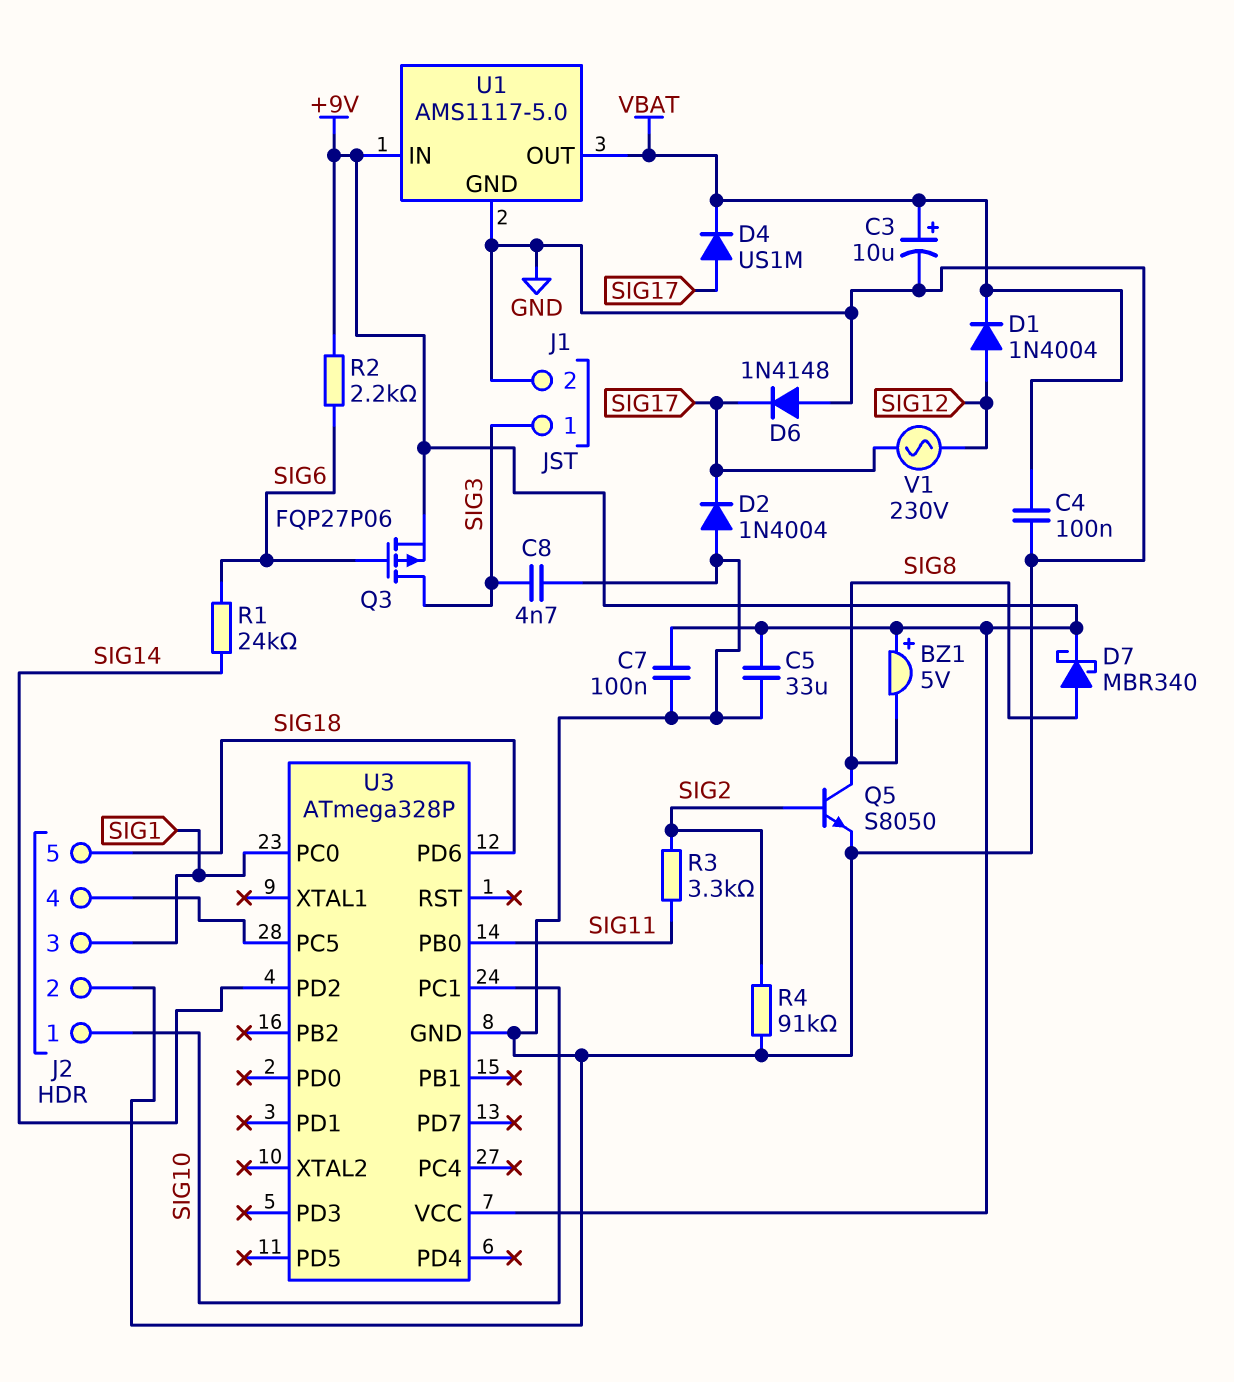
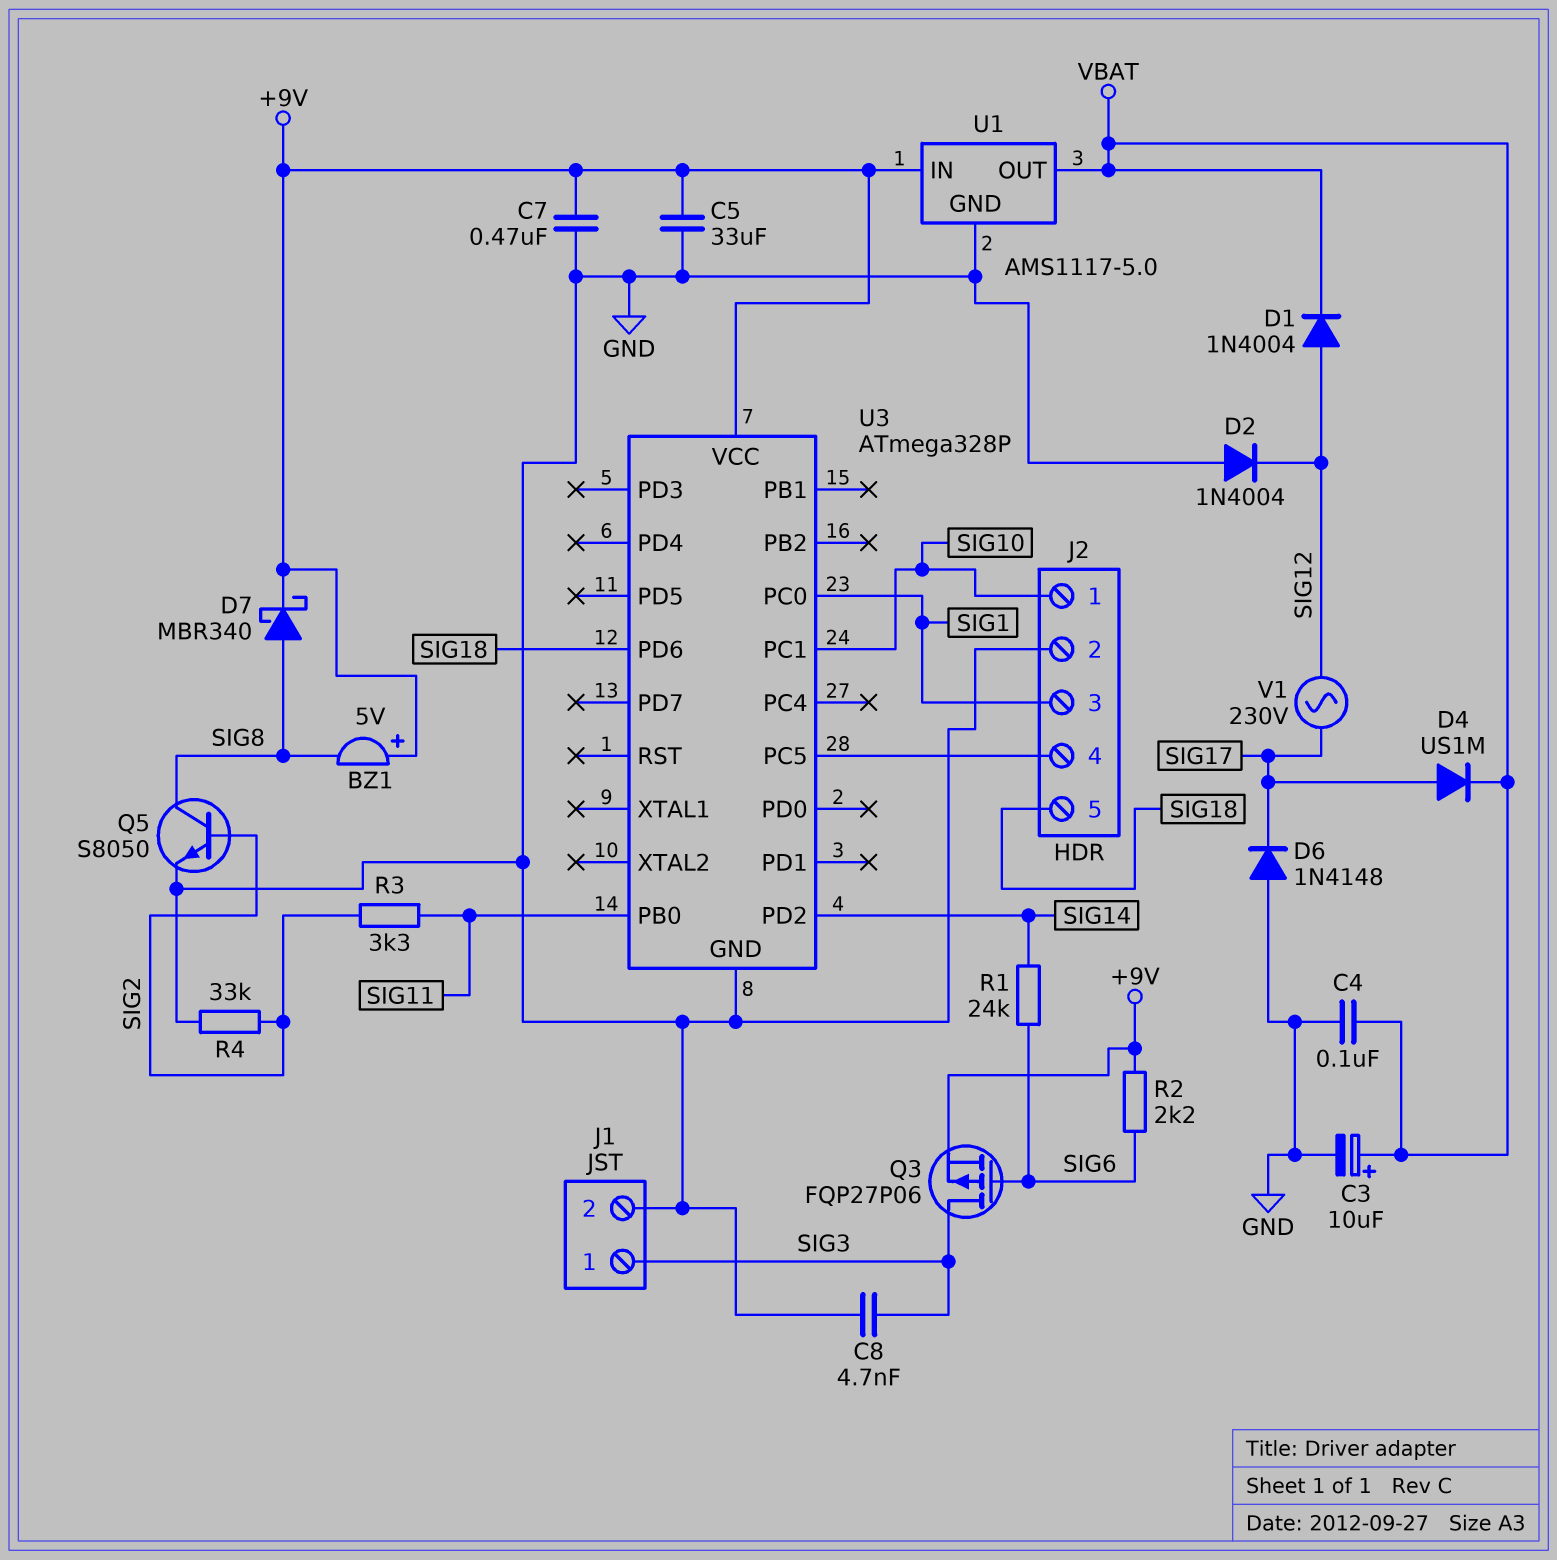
C7: 100nF (+9V, GND) -> 470nF (+9V, GND)
D2: diode 1N4004 (A GND, K SIG17) -> diode 1N4004 (A GND, K SIG12)
R4: 91k (GND, SIG2) -> 33k (GND, SIG2)

